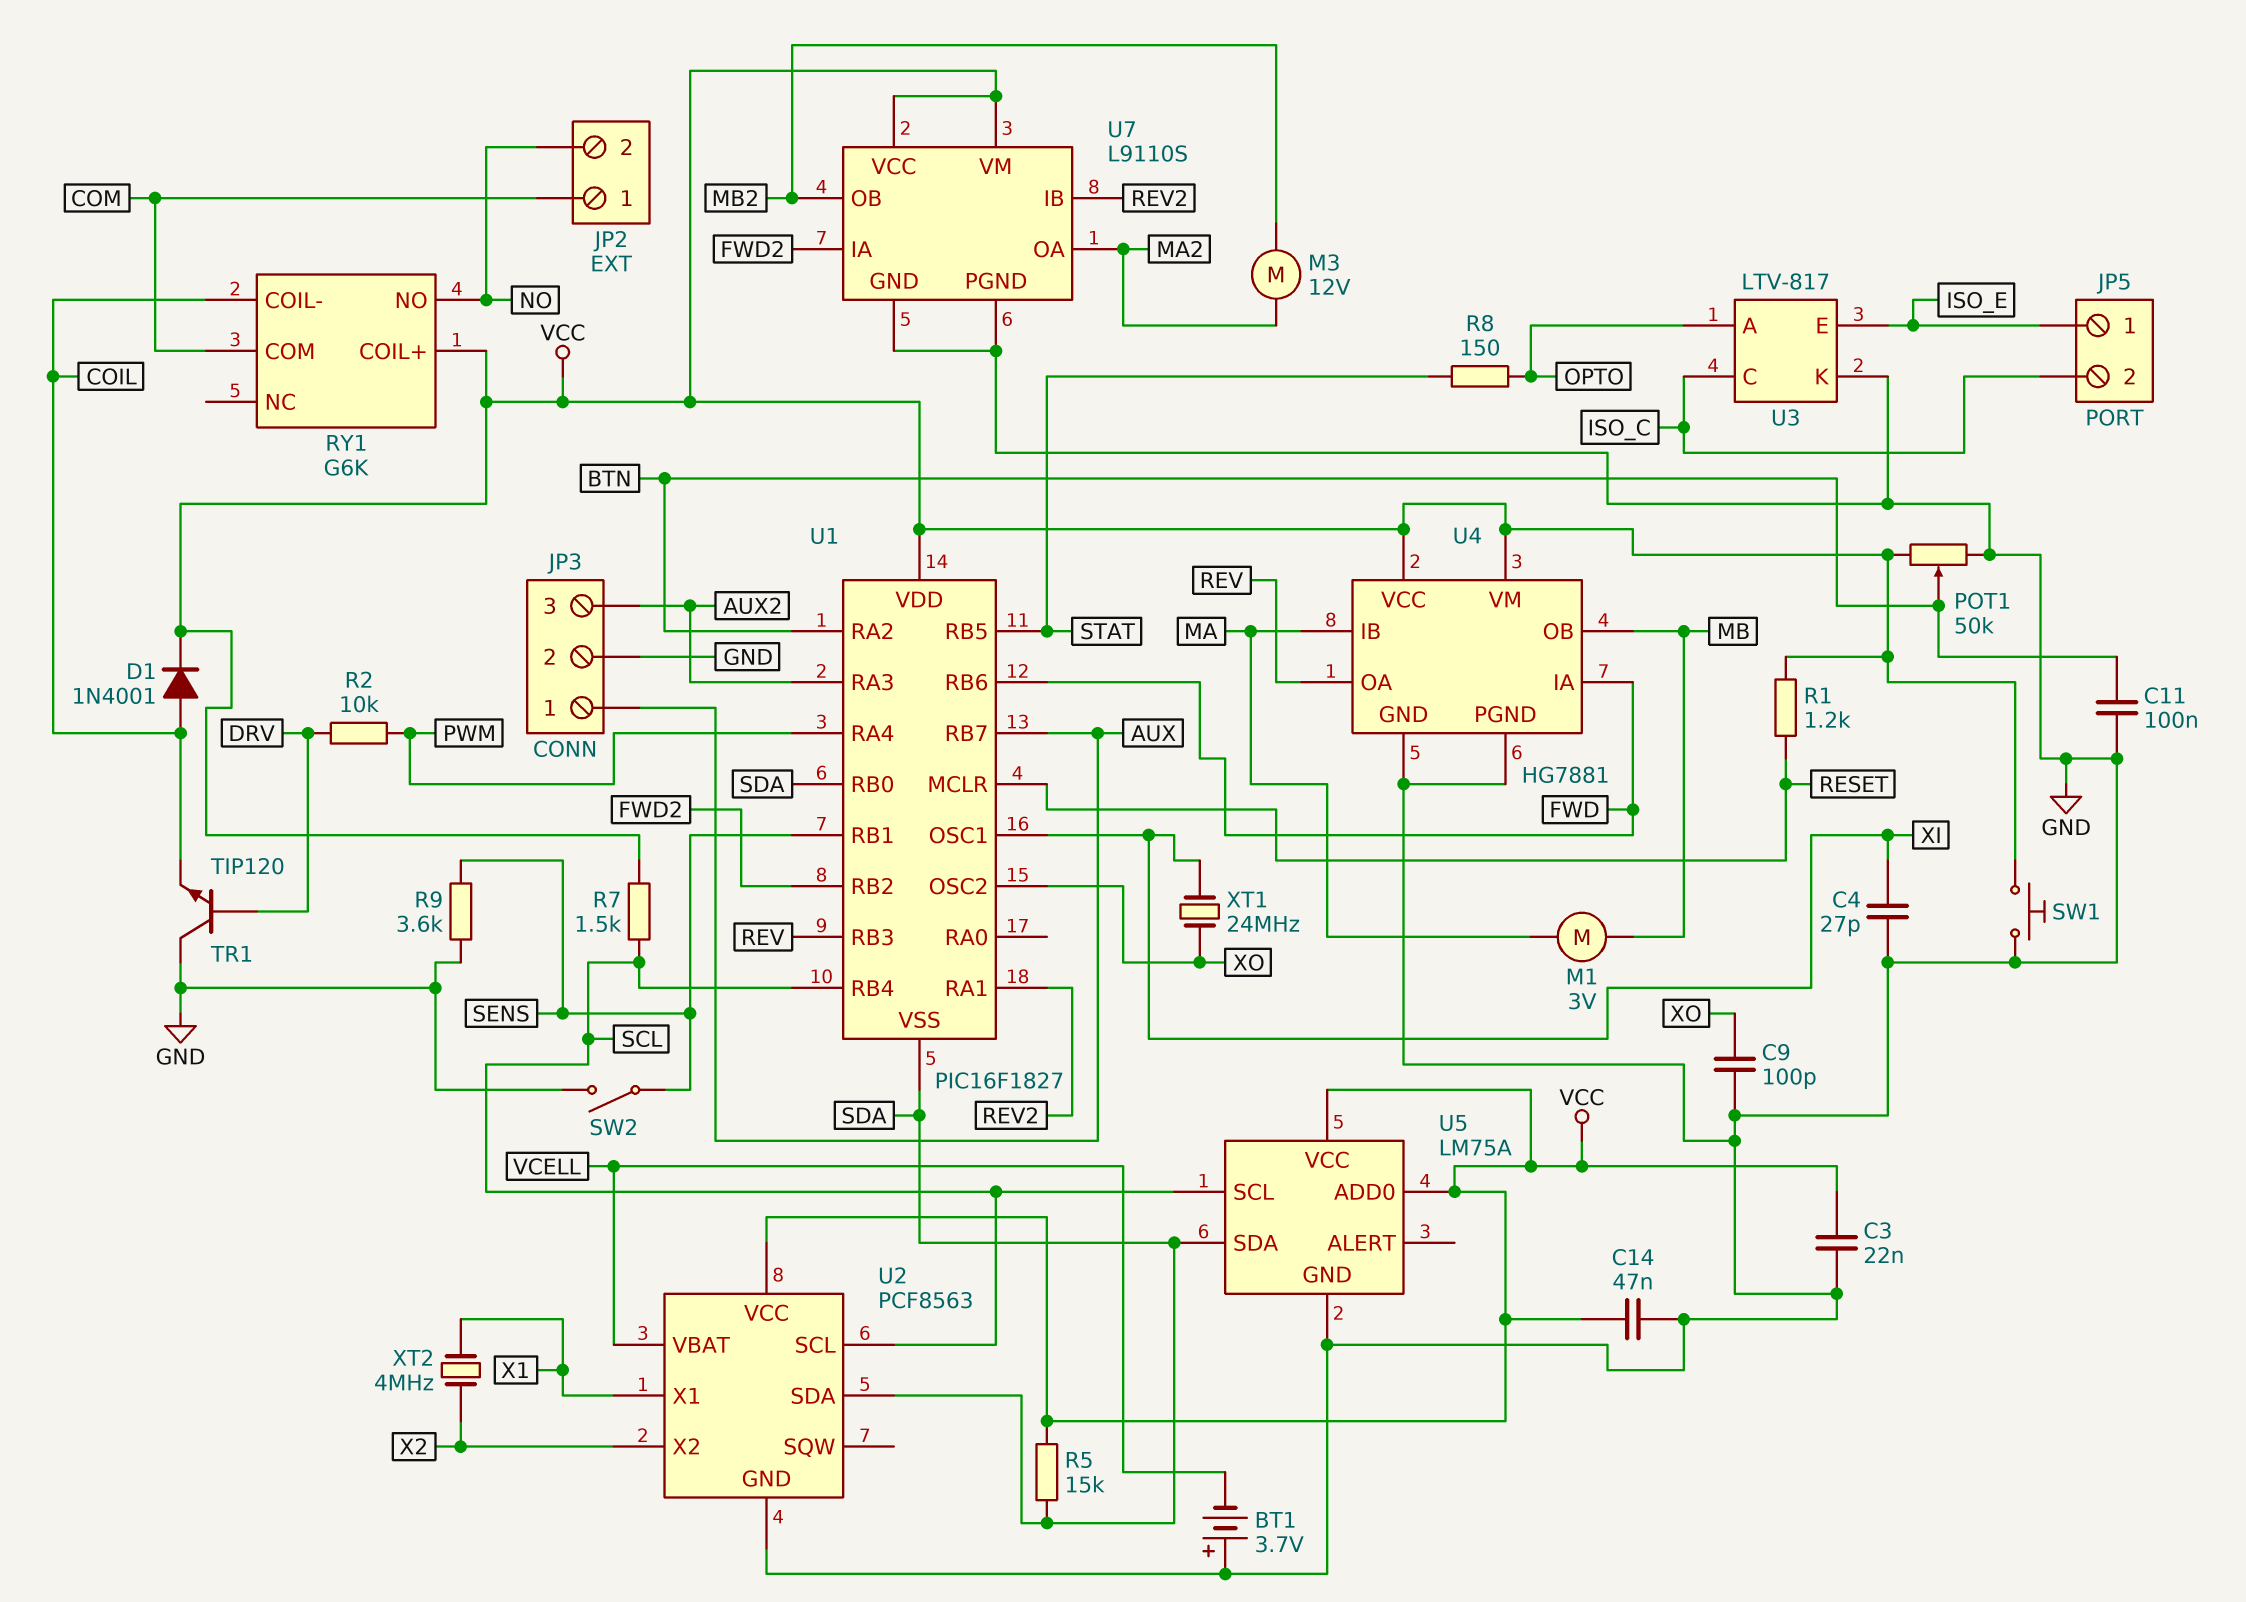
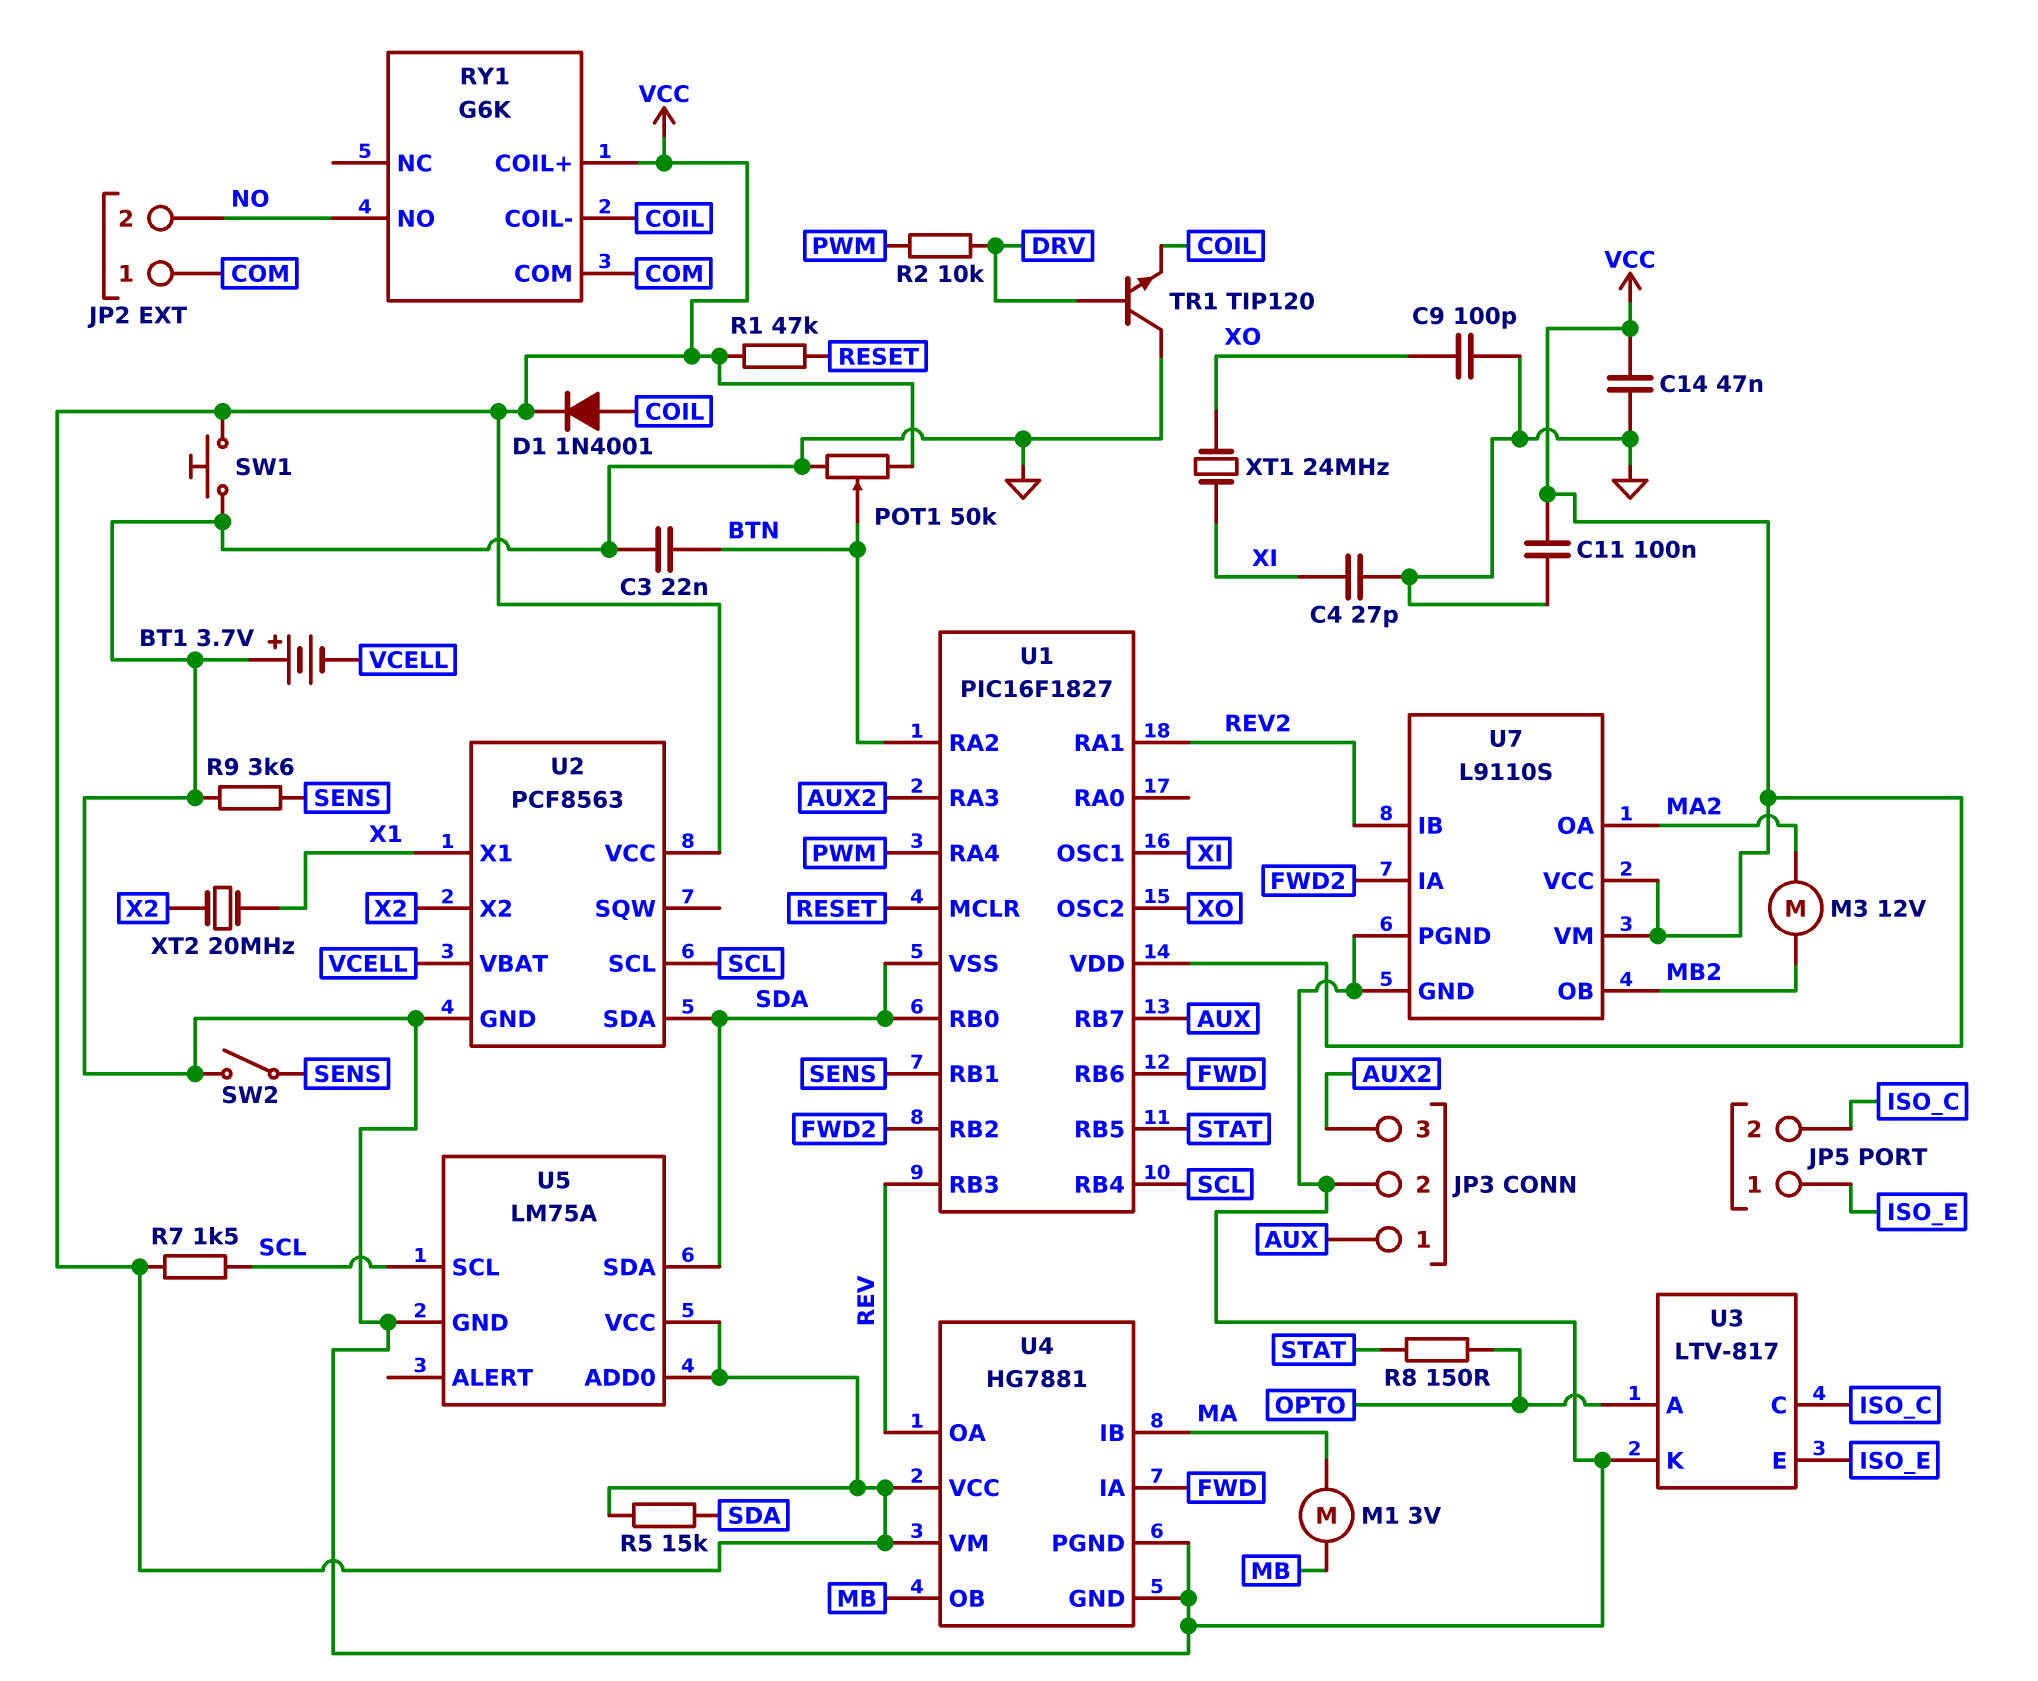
C3: 22nF (GND, VCC) -> 22nF (BTN, GND)
C11: 100nF (BTN, GND) -> 100nF (GND, VCC)
R1: 1.2k (RESET, VCC) -> 47k (RESET, VCC)
XT2: 4MHz (X1, X2) -> 20MHz (X1, X2)

